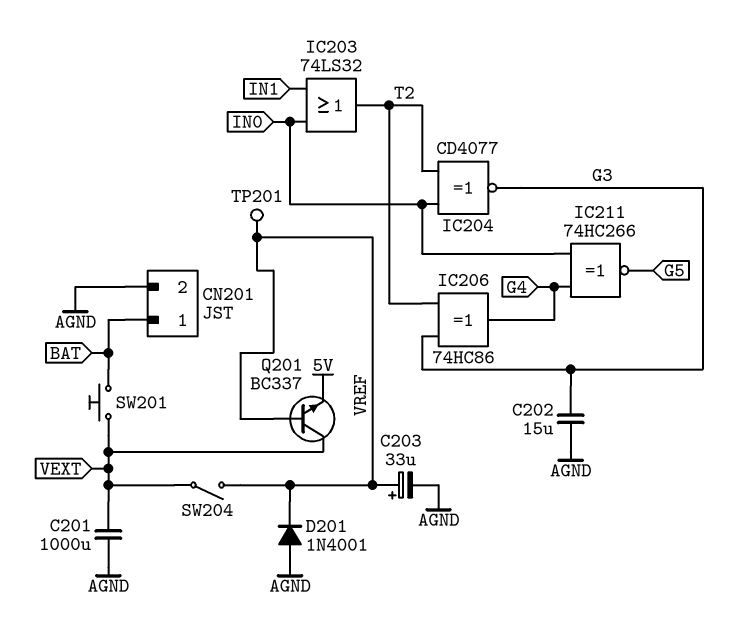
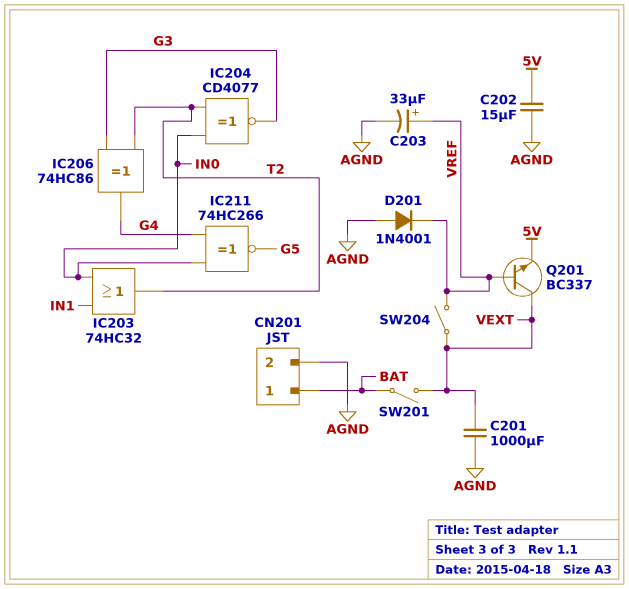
C202: 15uF (AGND, G3) -> 15uF (5V, AGND)
IC203: OR 74LS32 (in IN0, in IN1, out T2) -> OR 74HC32 (in IN0, in IN1, out T2)
SW201: button (BAT, VEXT) -> switch (BAT, VEXT)
TP201: test point (VREF) -> none

